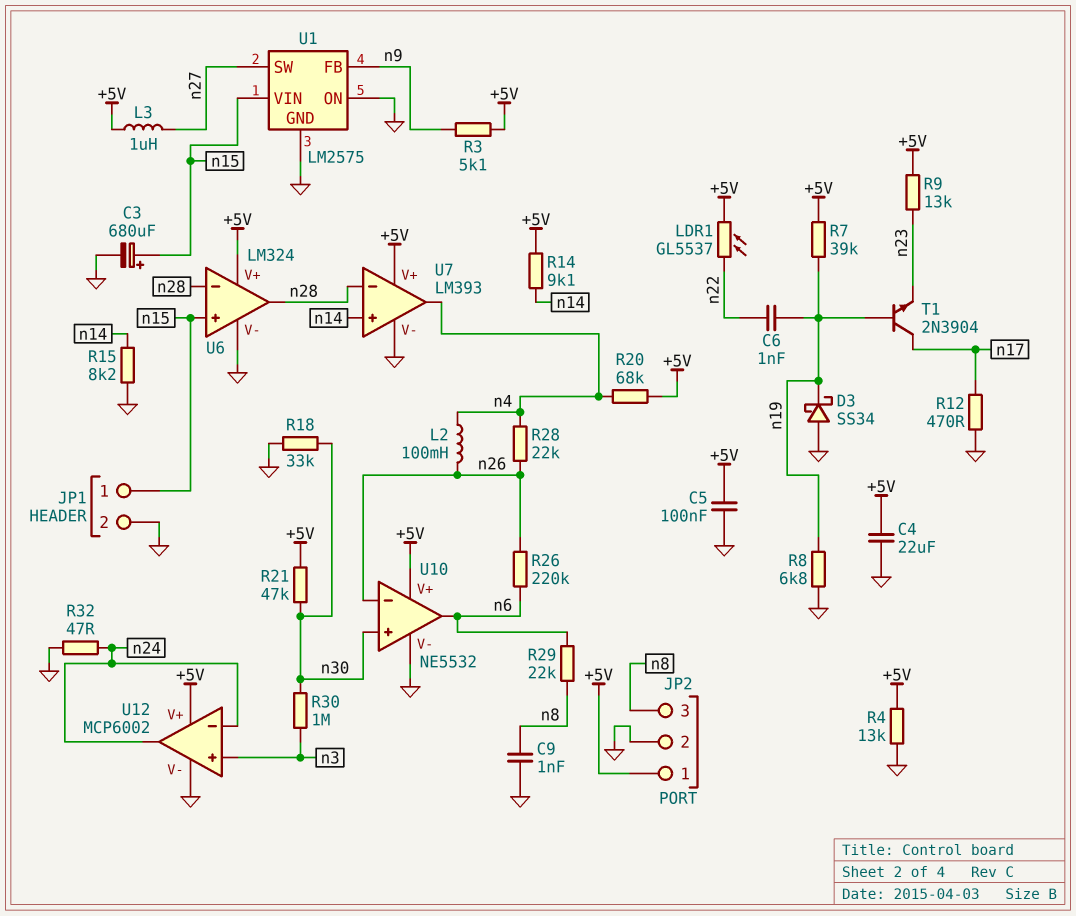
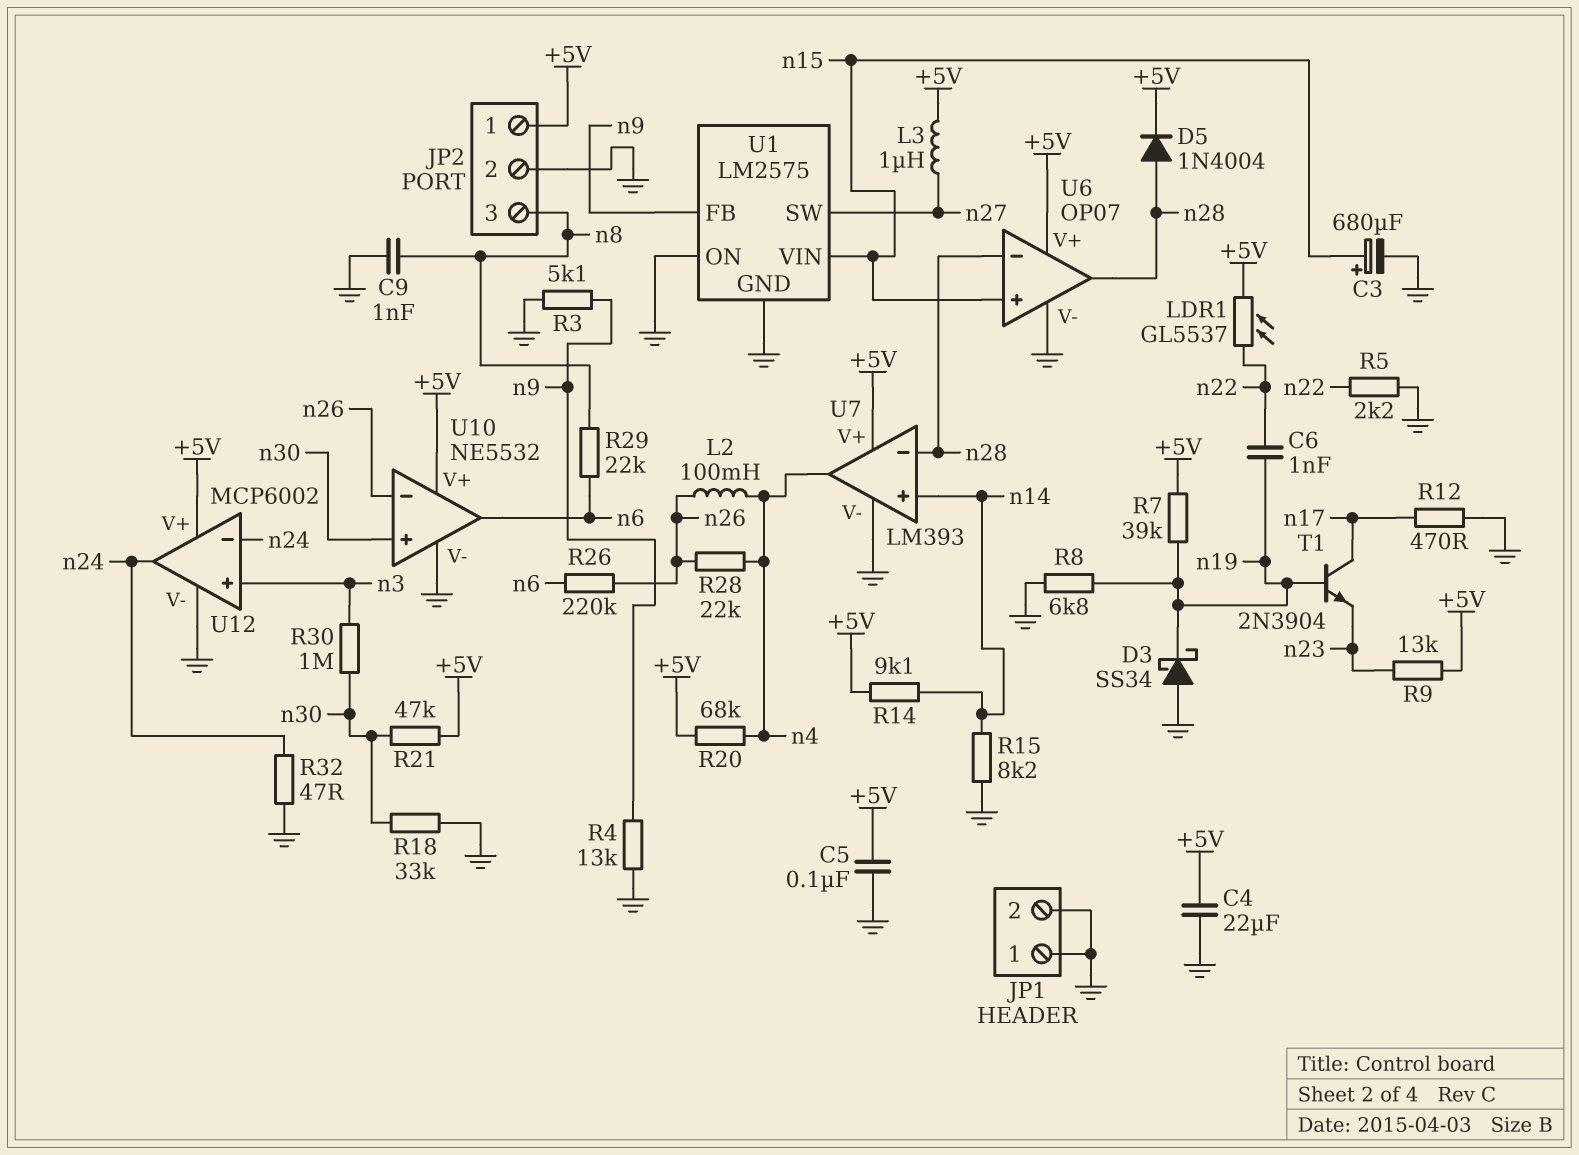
D5: none -> diode 1N4004 (A n28, K +5V)
JP1 pin 1: n15 -> GND
R3: 5.1k (+5V, n9) -> 5.1k (GND, n9)
R4: 13k (+5V, GND) -> 13k (GND, n9)
R5: none -> 2.2k (GND, n22)
U6: LM324 -> OP07

